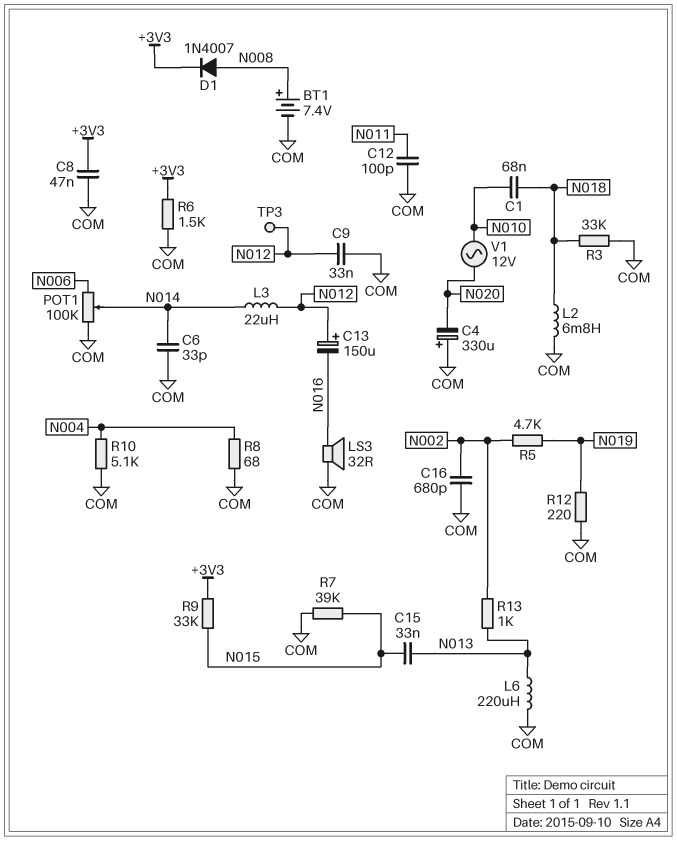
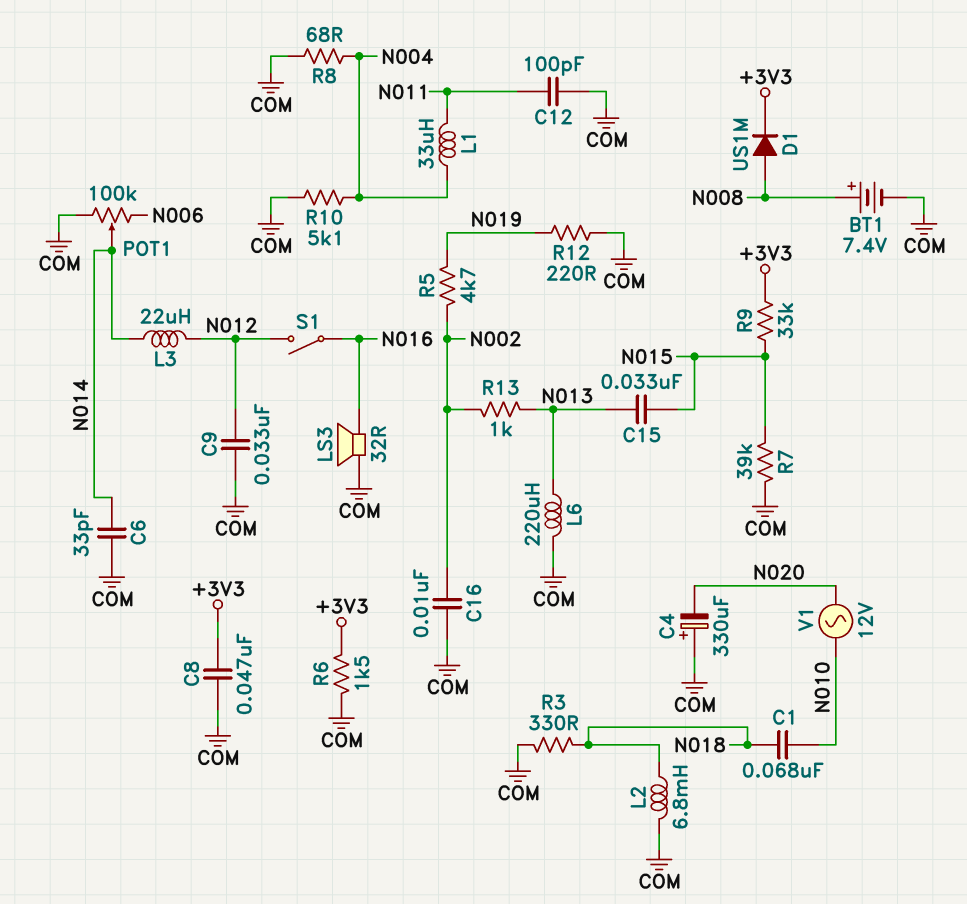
C13: 150uF (plus N012, minus N016) -> none
C16: 680pF (COM, N002) -> 10nF (COM, N002)
D1: diode 1N4007 (A N008, K +3V3) -> diode US1M (A N008, K +3V3)
L1: none -> 33uH (N004, N011)
R3: 33k (COM, N018) -> 330 (COM, N018)
S1: none -> switch (N012, N016)
TP3: test point (N012) -> none

